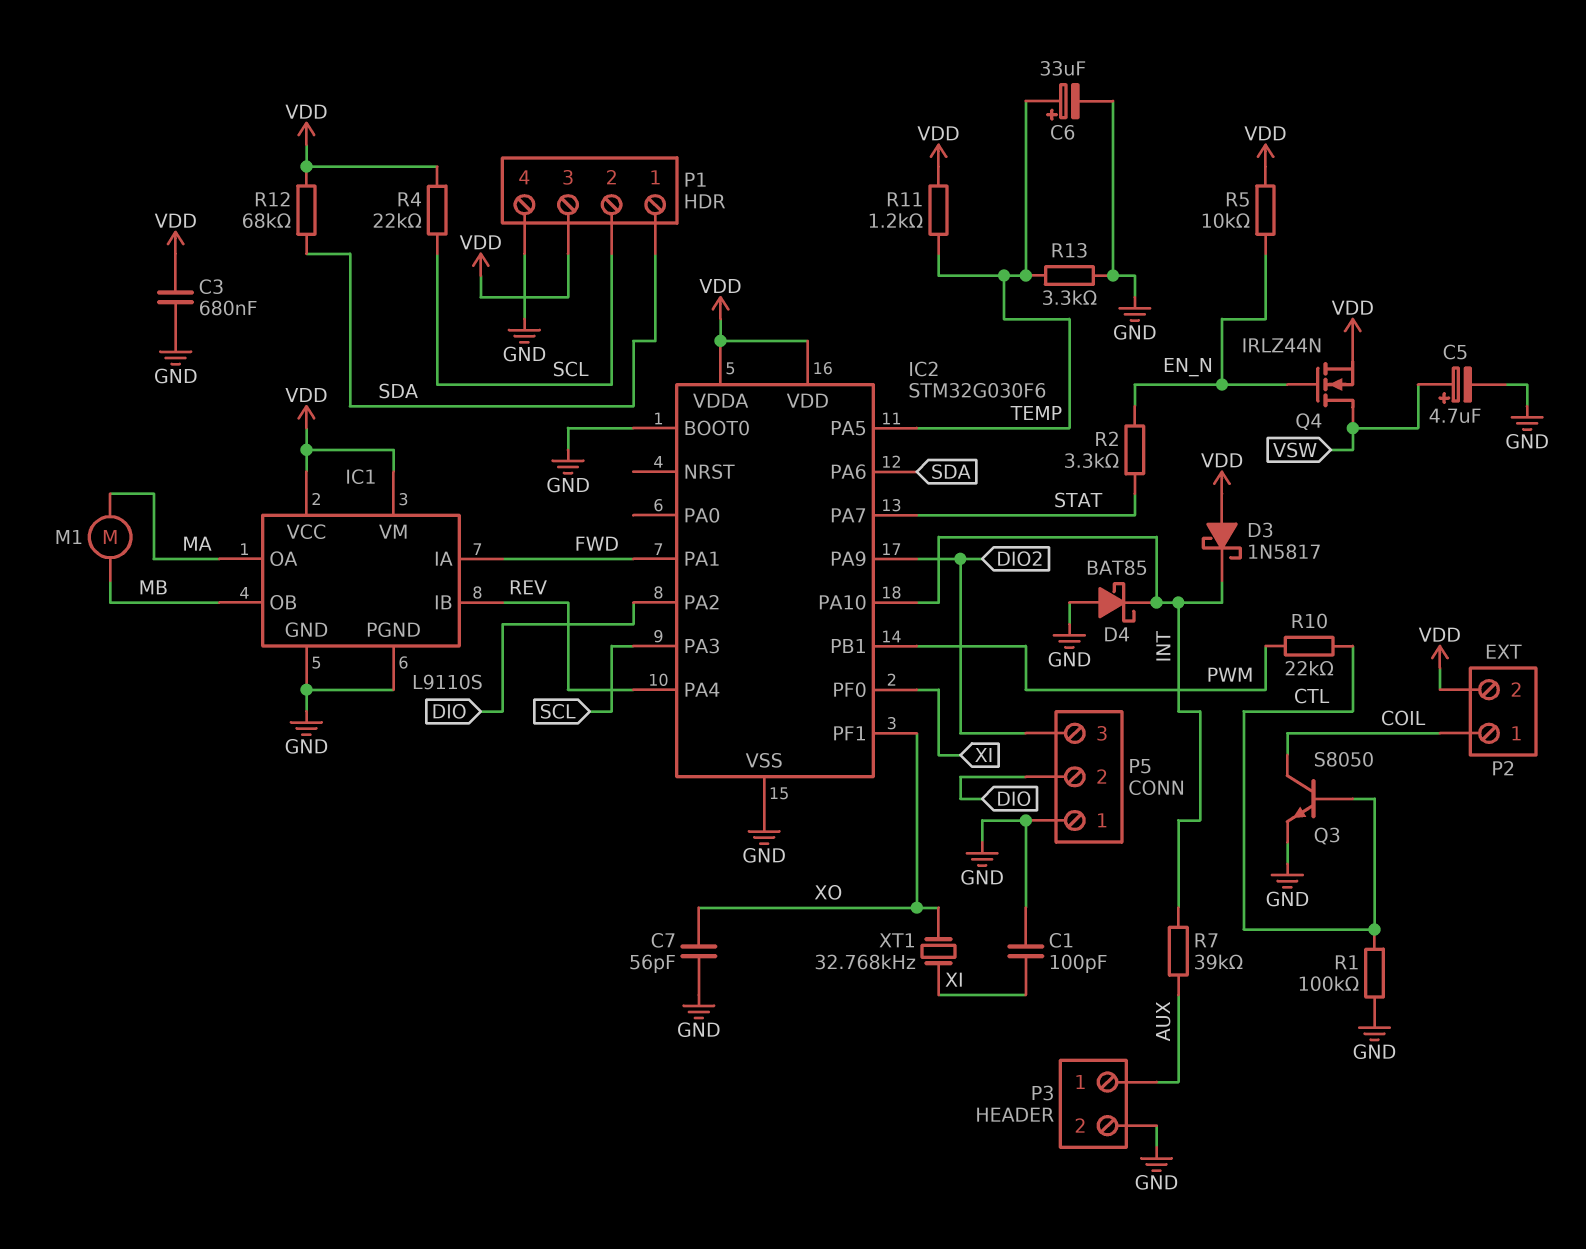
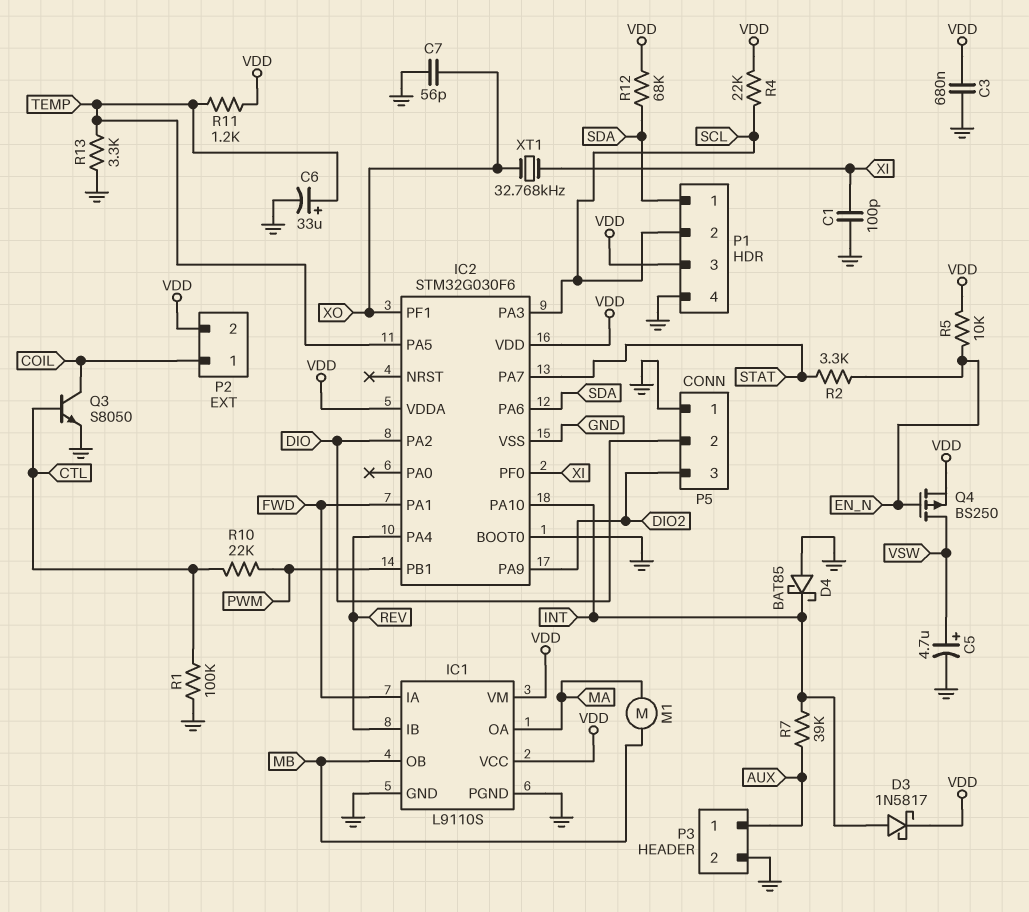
D3: schottky 1N5817 (A VDD, K INT) -> schottky 1N5817 (A INT, K VDD)
Q4: NMOS IRLZ44N (G EN_N, D VSW, S VDD) -> PMOS BS250 (G EN_N, D VSW, S VDD)

